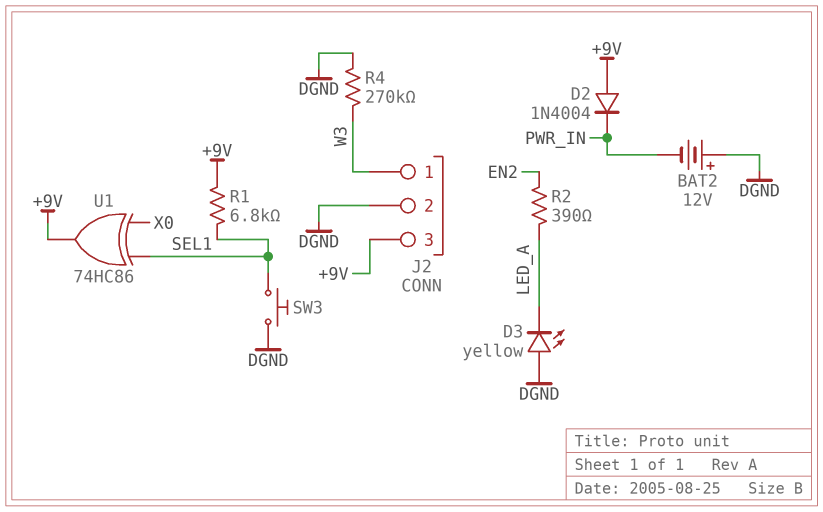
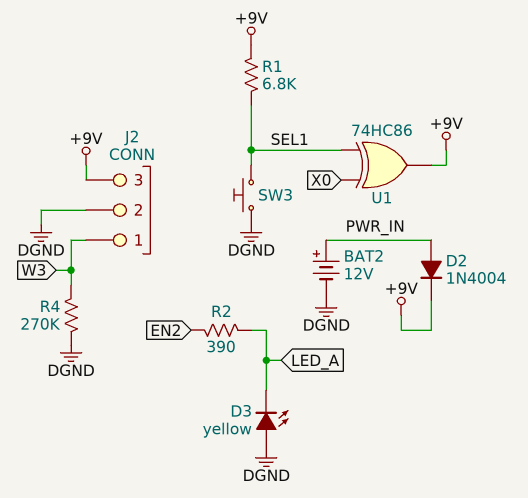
BAT2: 12V (plus DGND, minus PWR_IN) -> 12V (plus PWR_IN, minus DGND)
D2: diode 1N4004 (A +9V, K PWR_IN) -> diode 1N4004 (A PWR_IN, K +9V)

